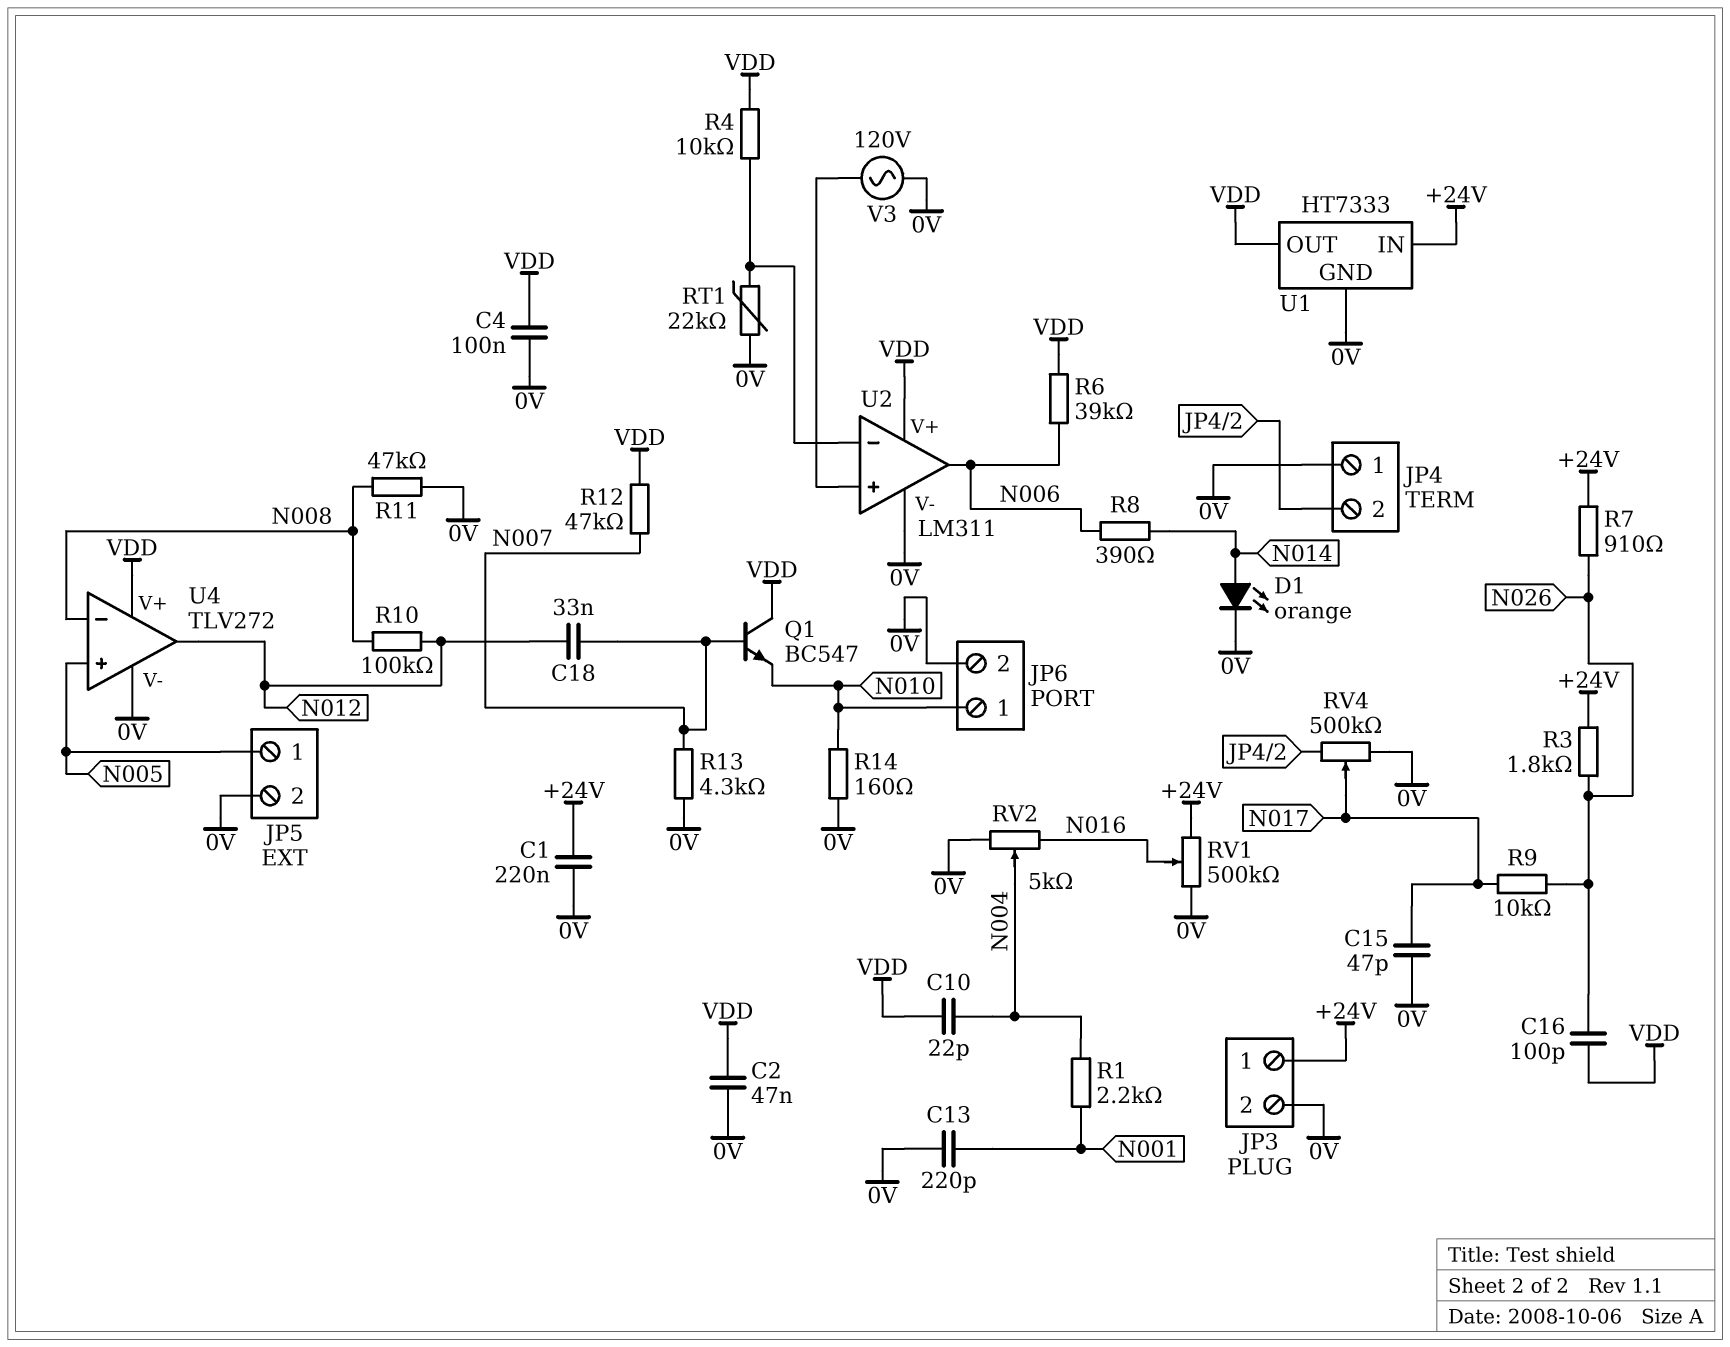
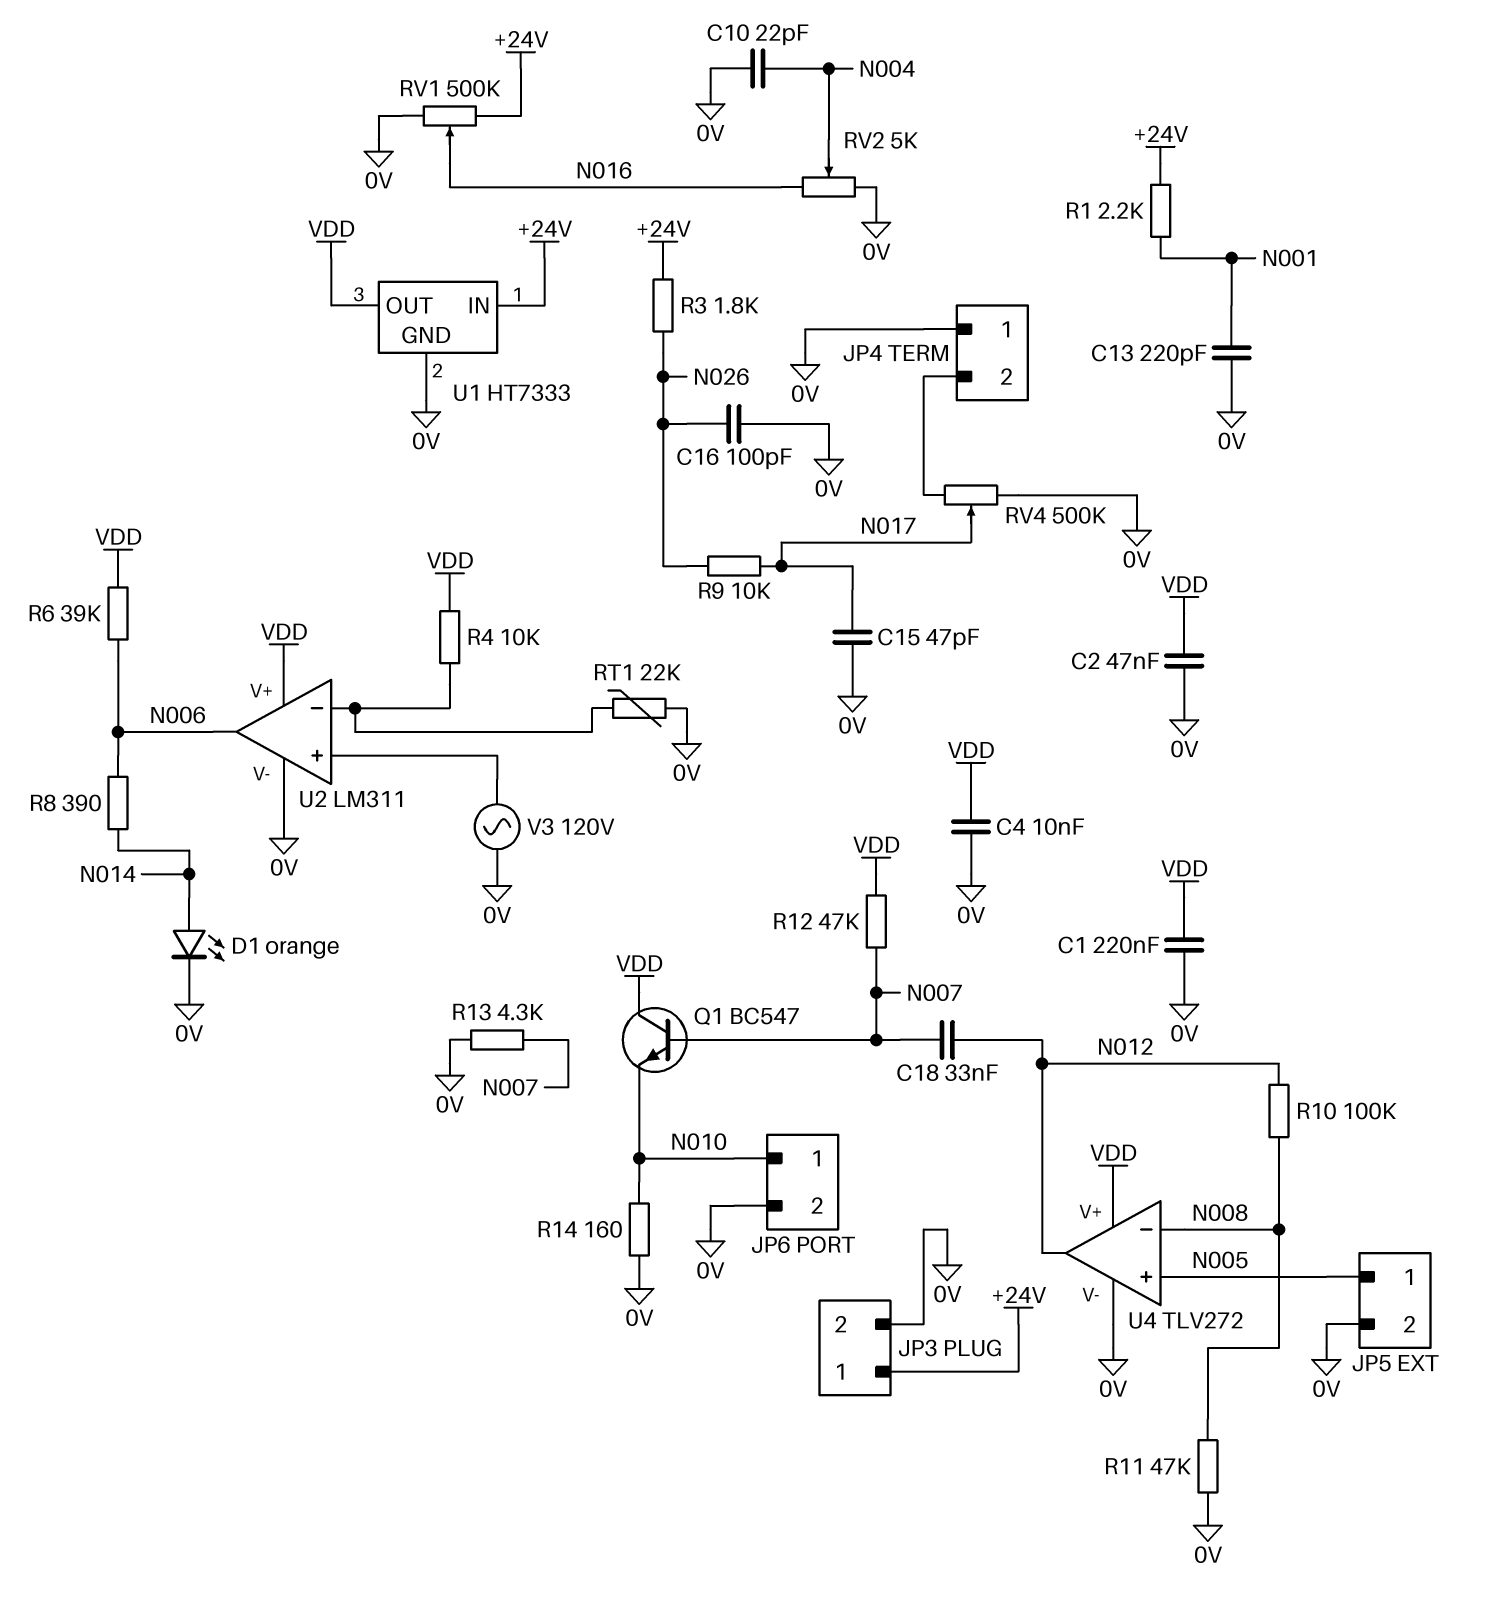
C1: 220nF (+24V, 0V) -> 220nF (0V, VDD)
C4: 100nF (0V, VDD) -> 10nF (0V, VDD)
C10: 22pF (N004, VDD) -> 22pF (0V, N004)
C16: 100pF (N026, VDD) -> 100pF (0V, N026)
R1: 2.2k (N001, N004) -> 2.2k (+24V, N001)
R7: 910 (+24V, N026) -> none

